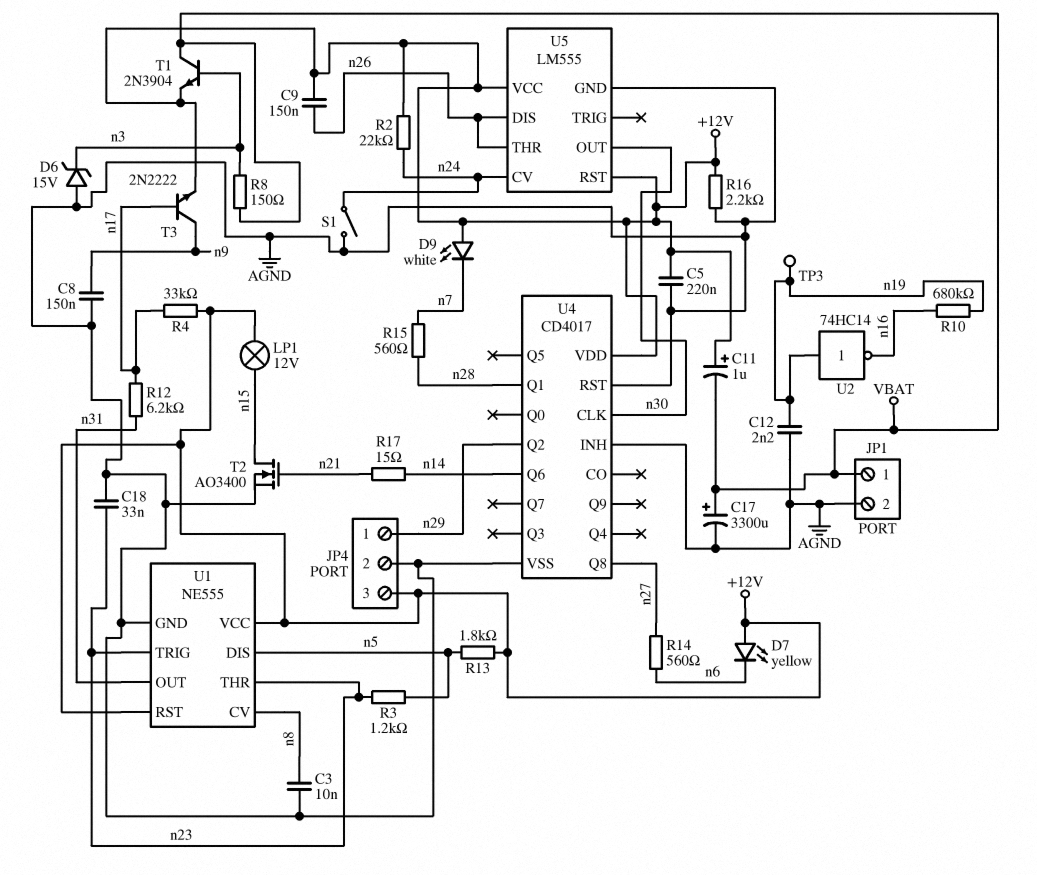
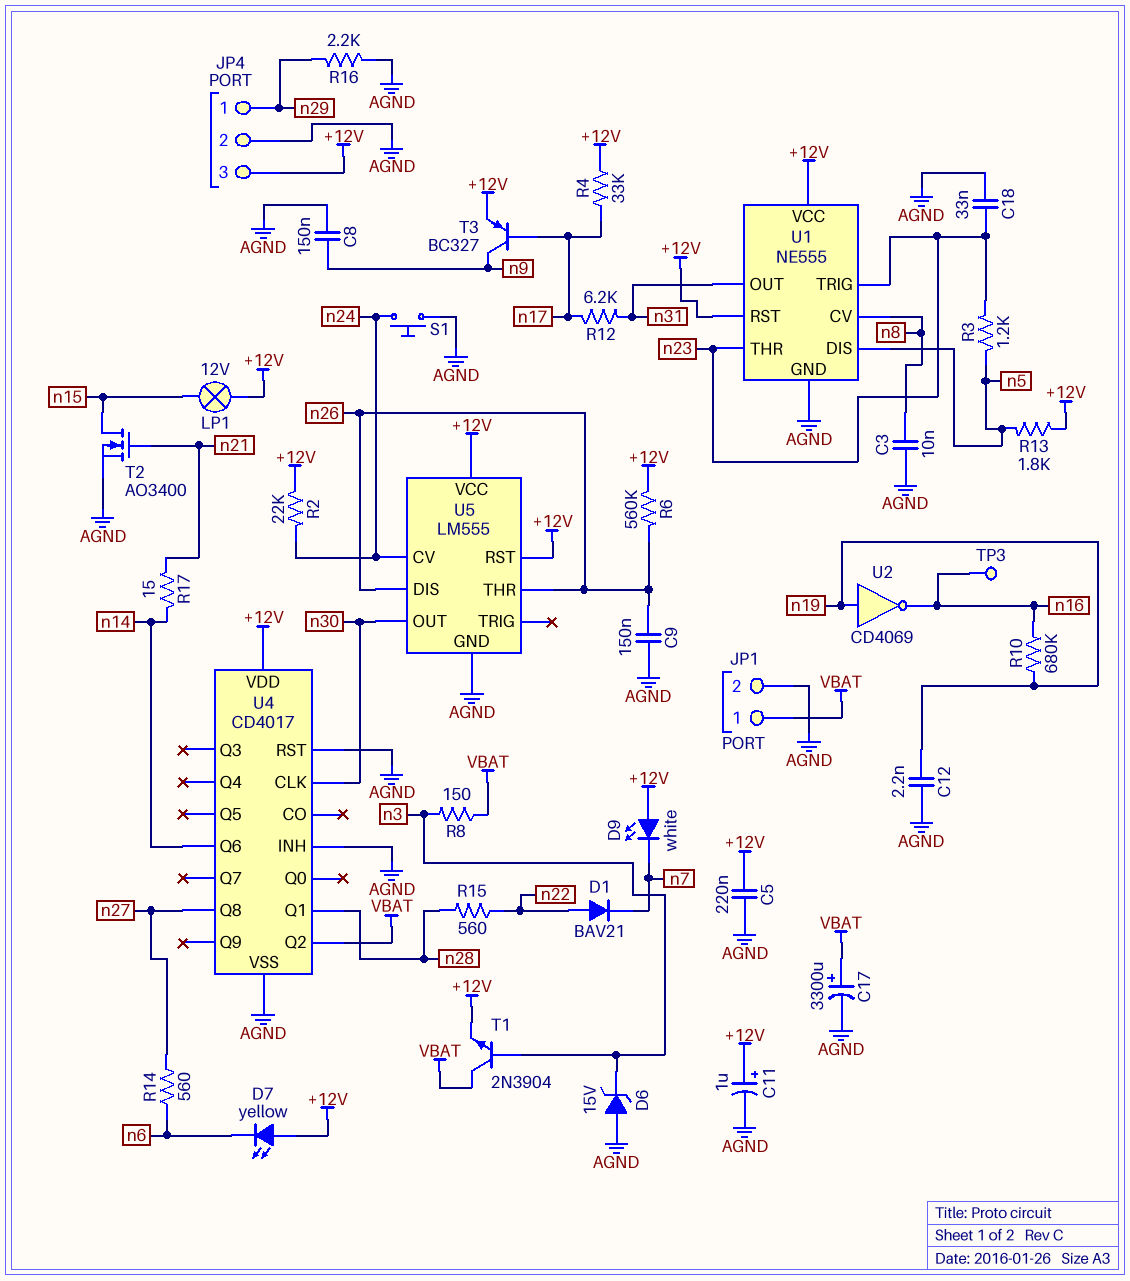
C9: 150nF (+12V, n26) -> 150nF (AGND, n26)
C11: 1uF (plus +12V, minus VBAT) -> 1uF (plus +12V, minus AGND)
D1: none -> diode BAV21 (A n22, K n7)
R6: none -> 560k (+12V, n26)
R15: 560 (n7, n28) -> 560 (n22, n28)
R16: 2.2k (+12V, AGND) -> 2.2k (AGND, n29)
S1: switch (AGND, n24) -> button (AGND, n24)
T3: NPN 2N2222 (B n17, C n9, E +12V) -> PNP BC327 (B n17, C n9, E +12V)
TP3: test point (n19) -> test point (n16)
U2: NOT 74HC14 (in n19, out n16) -> NOT CD4069 (in n19, out n16)
U4 pin Q2: n29 -> VBAT

